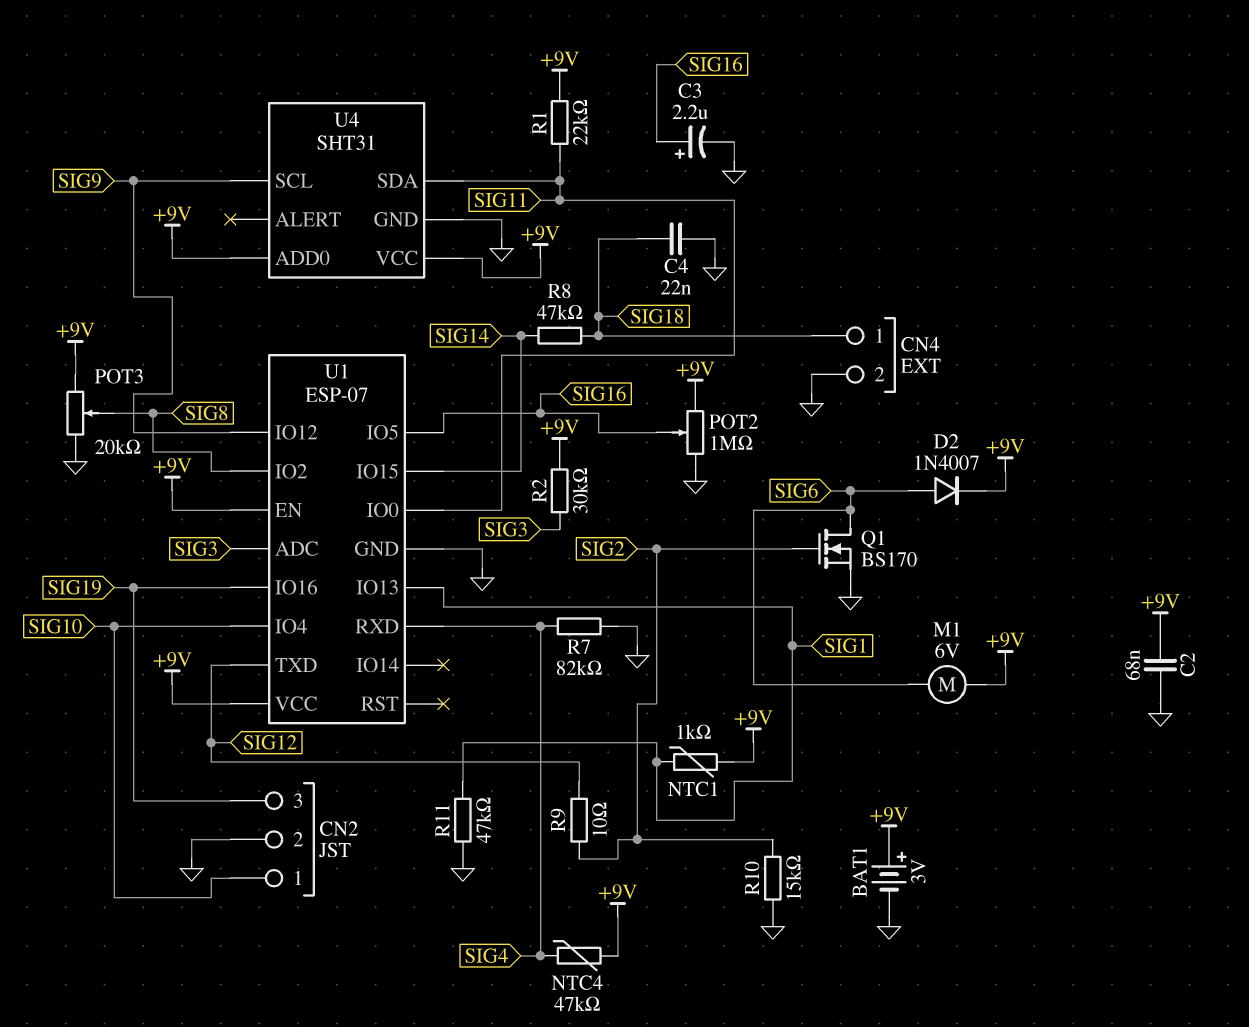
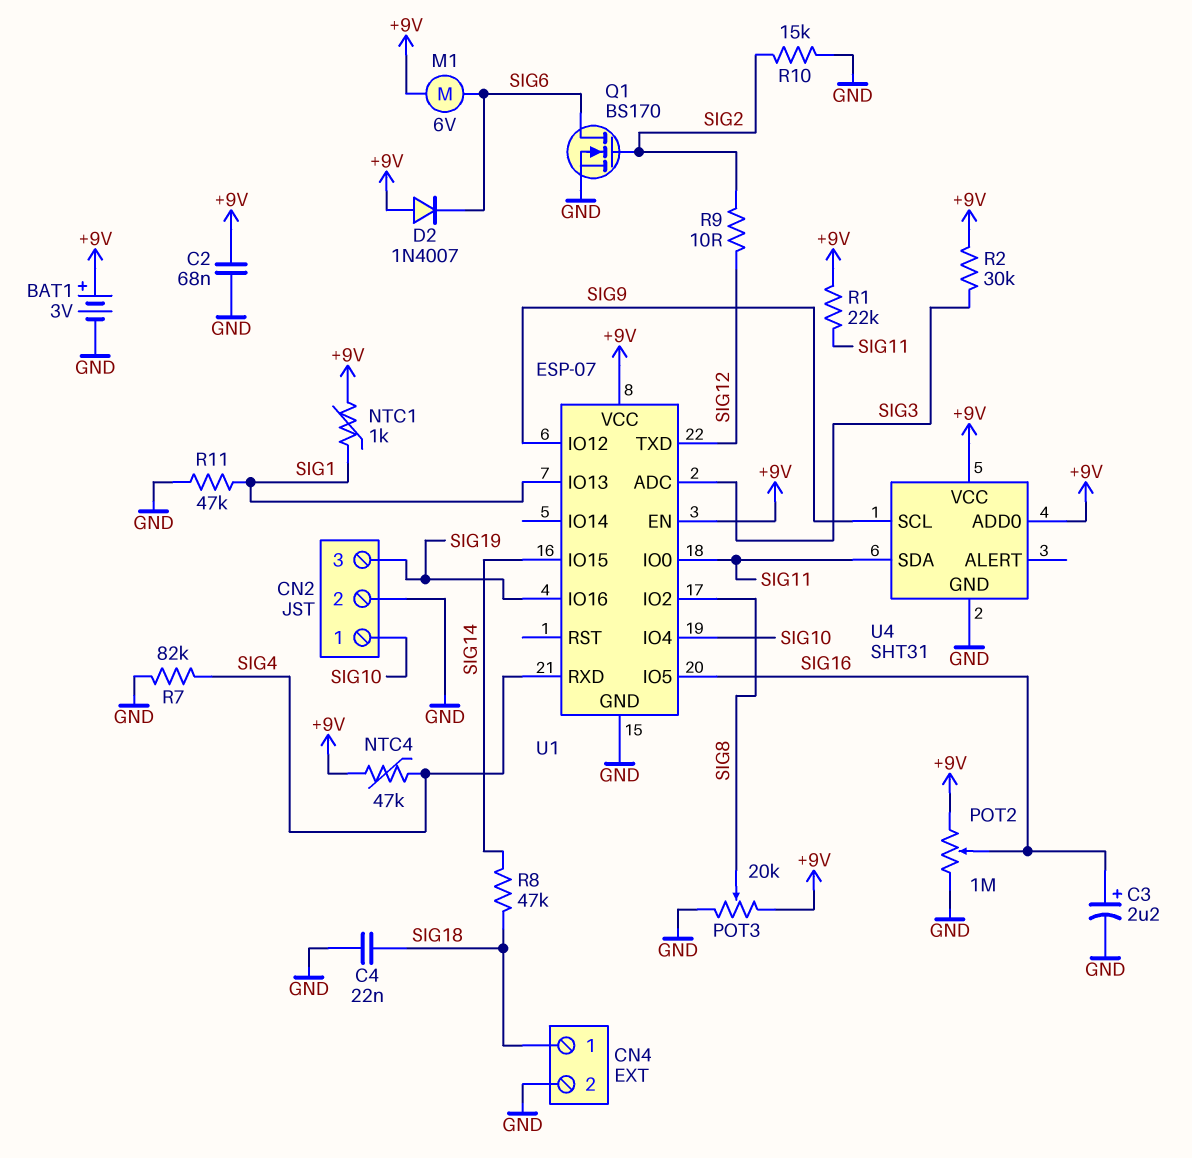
D2: diode 1N4007 (A SIG6, K +9V) -> diode 1N4007 (A +9V, K SIG6)

